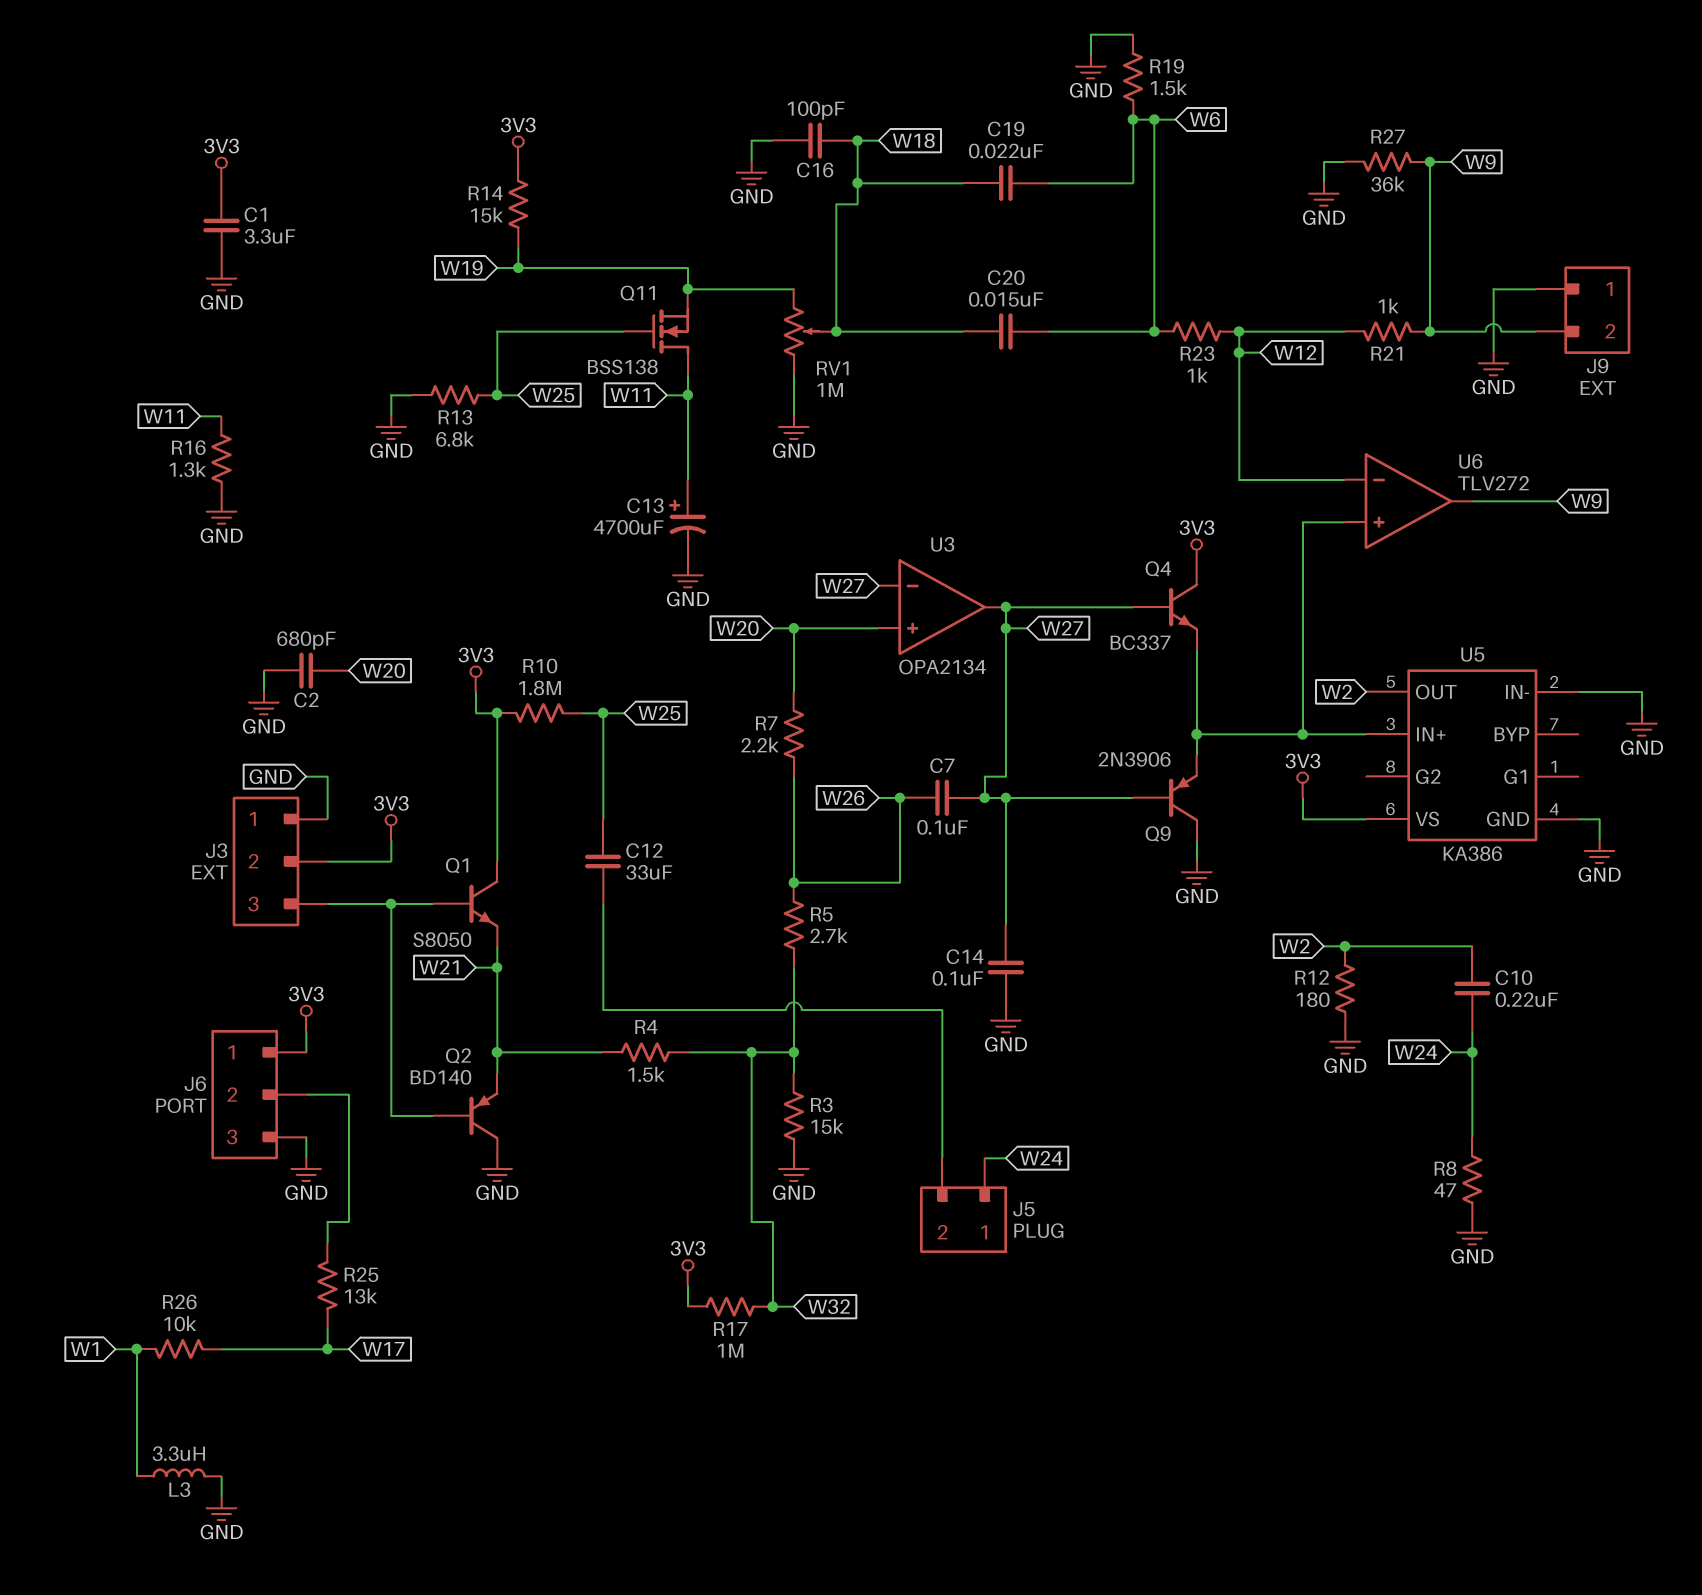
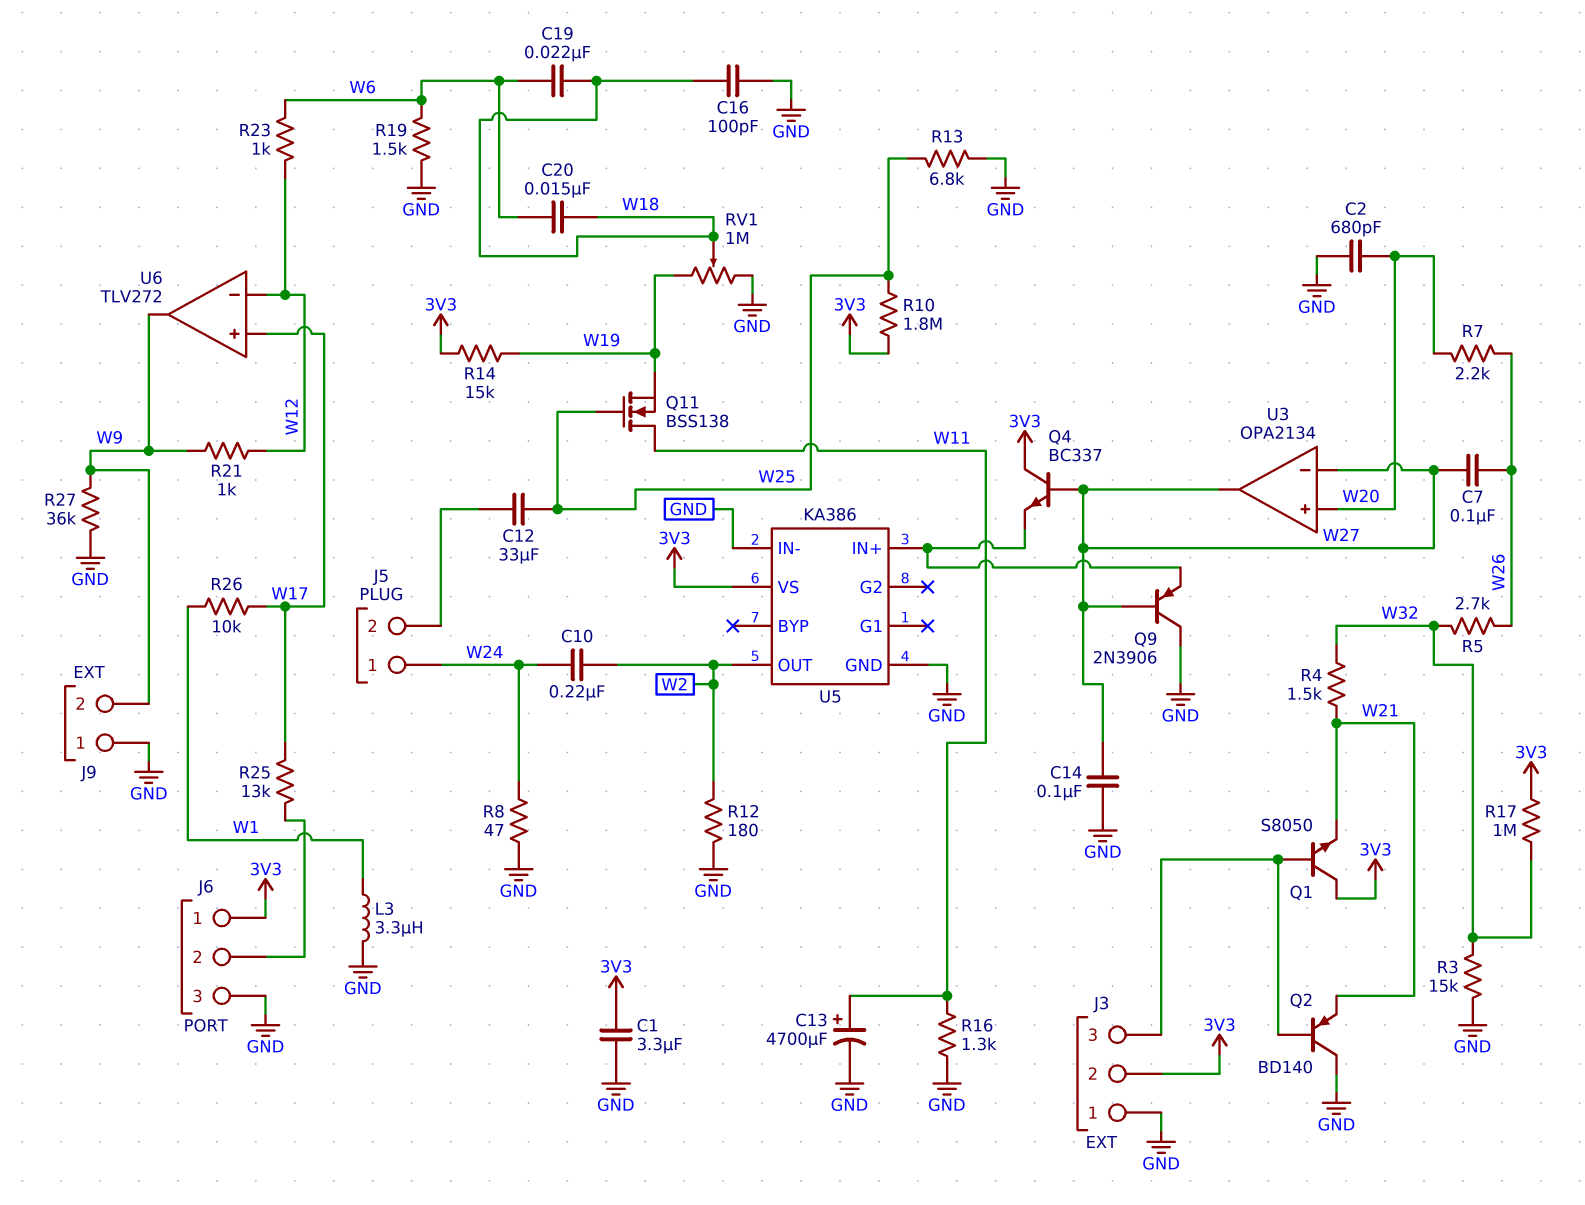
U6 pin in+: U5/IN+ -> W17

